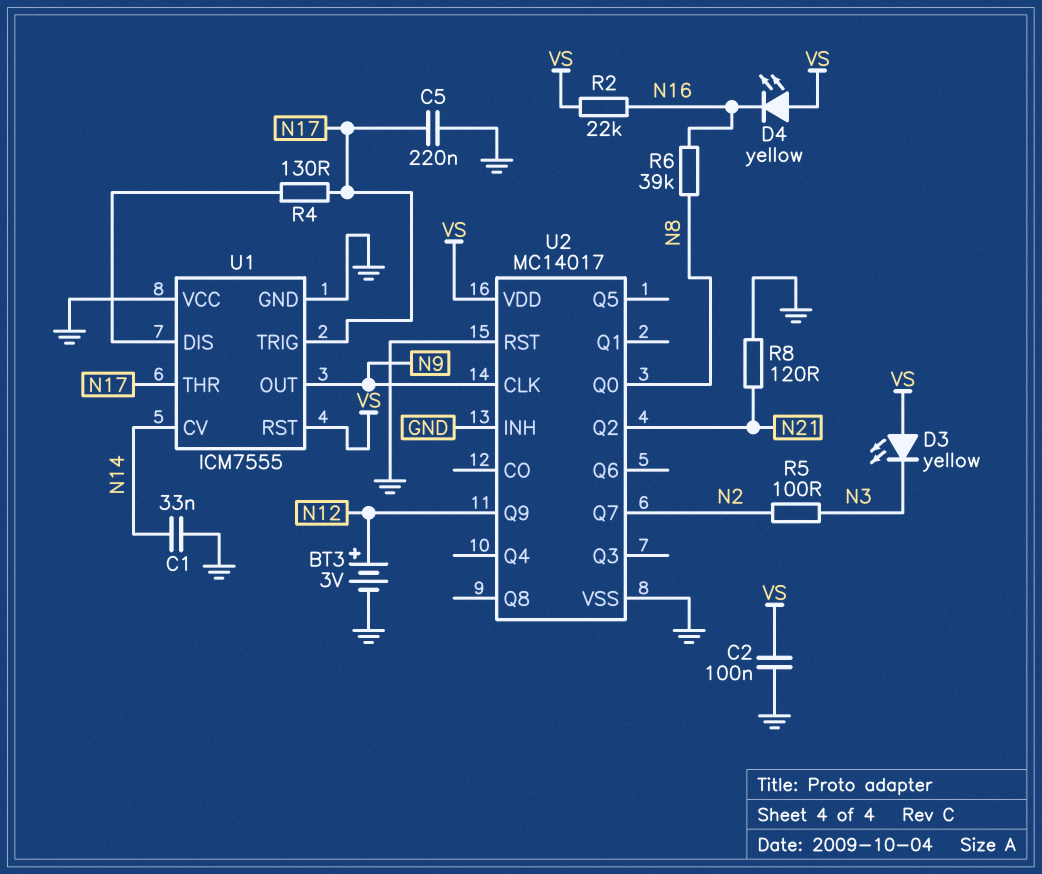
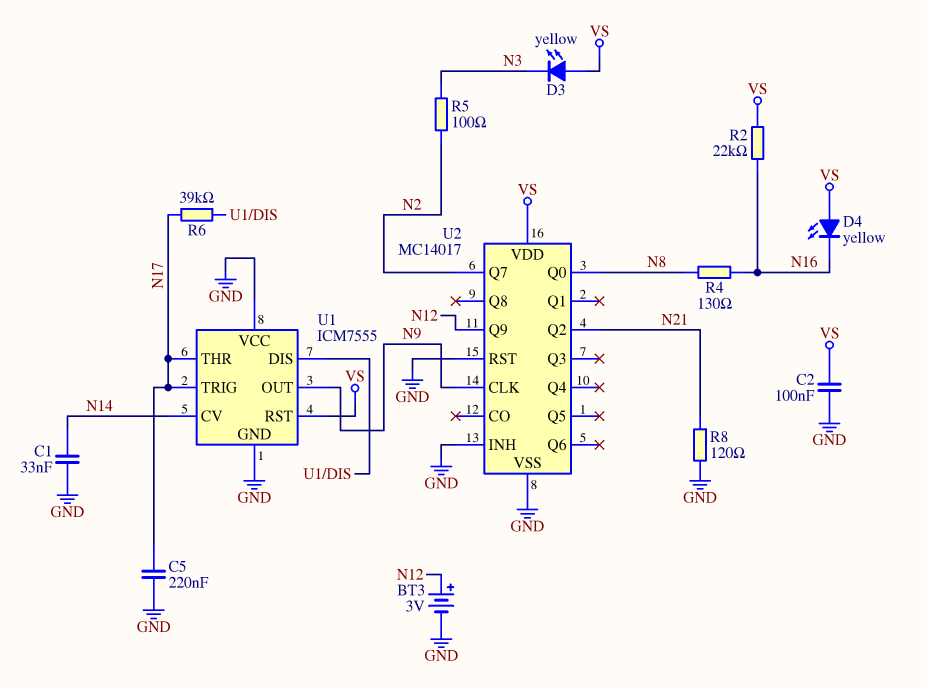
R4: 130 (N17, U1/DIS) -> 130 (N8, N16)
R6: 39k (N8, N16) -> 39k (N17, U1/DIS)

